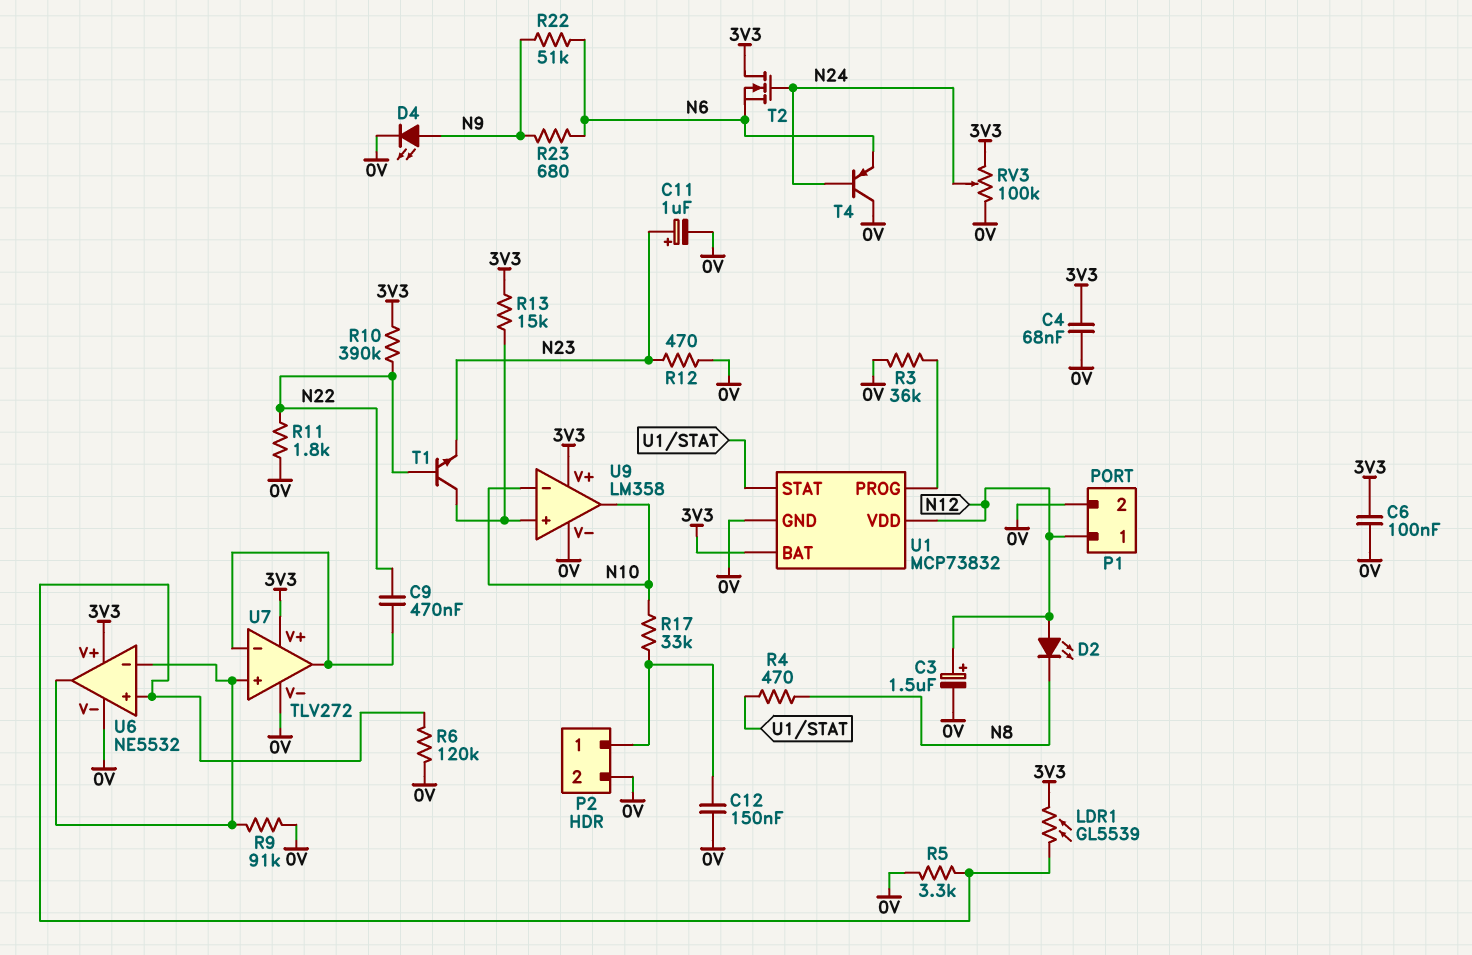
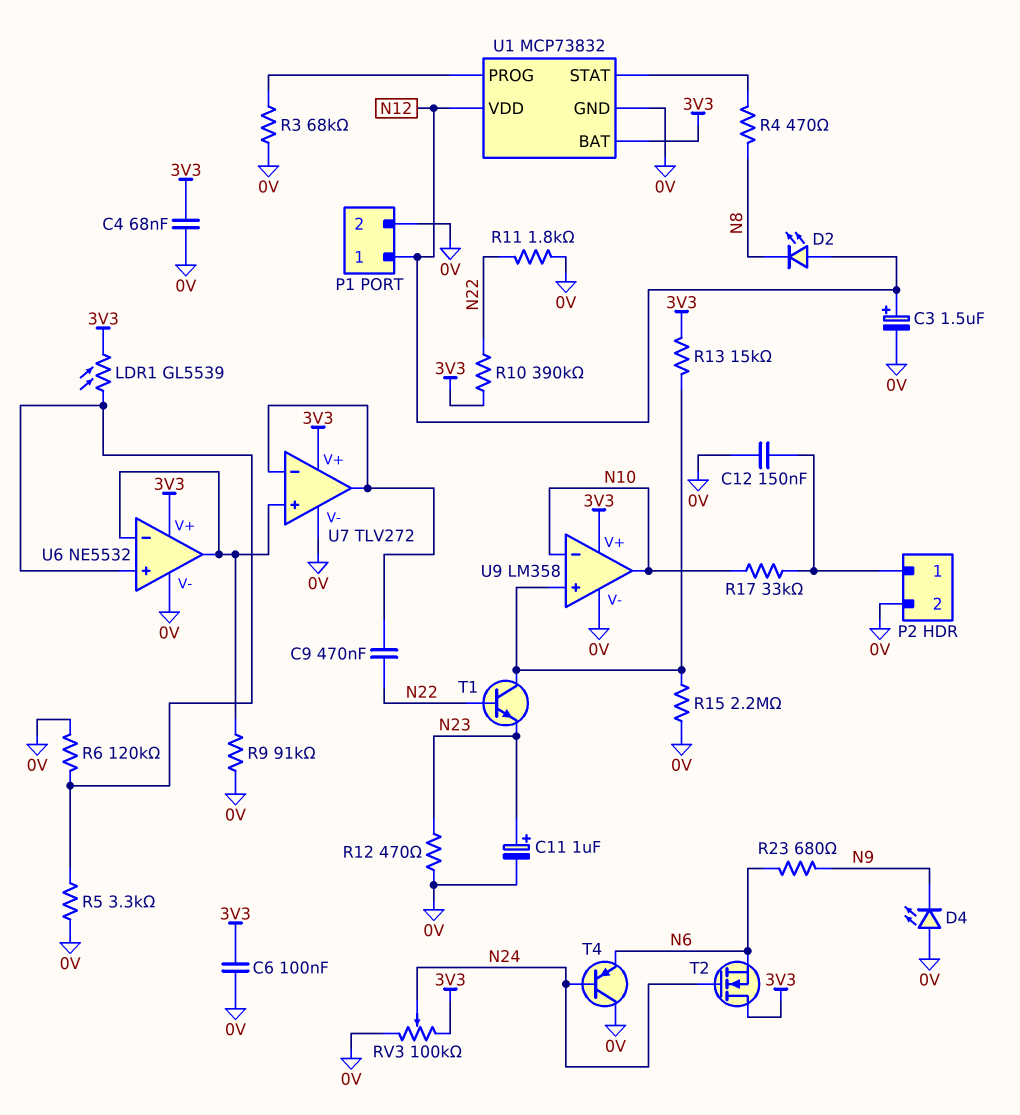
D4: LED (A N9, K 0V) -> LED (A 0V, K N9)
R3: 36k (0V, U1/PROG) -> 68k (0V, U1/PROG)
R15: none -> 2.2M (0V, U9/in+)
R22: 51k (N6, N9) -> none

